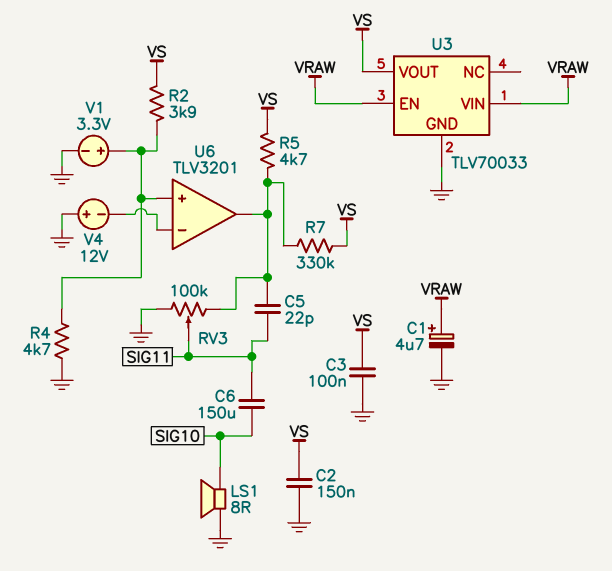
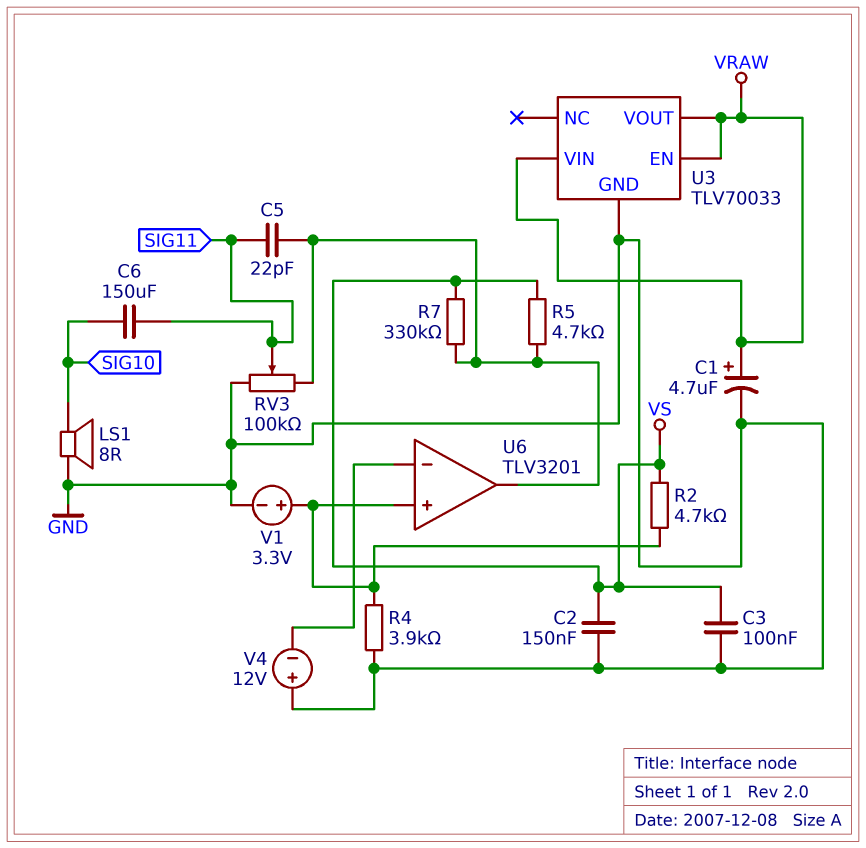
R2: 3.9k (U6/in+, VS) -> 4.7k (U6/in+, VS)
R4: 4.7k (GND, U6/in+) -> 3.9k (GND, U6/in+)
U3 pin VOUT: VS -> VRAW

